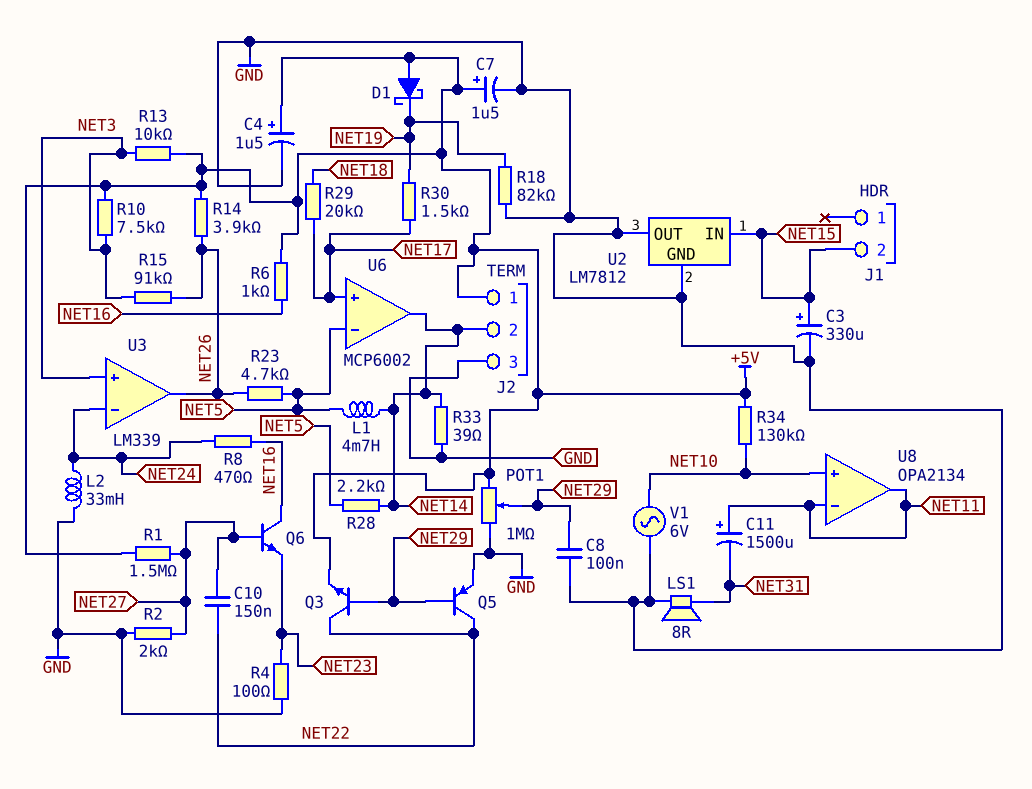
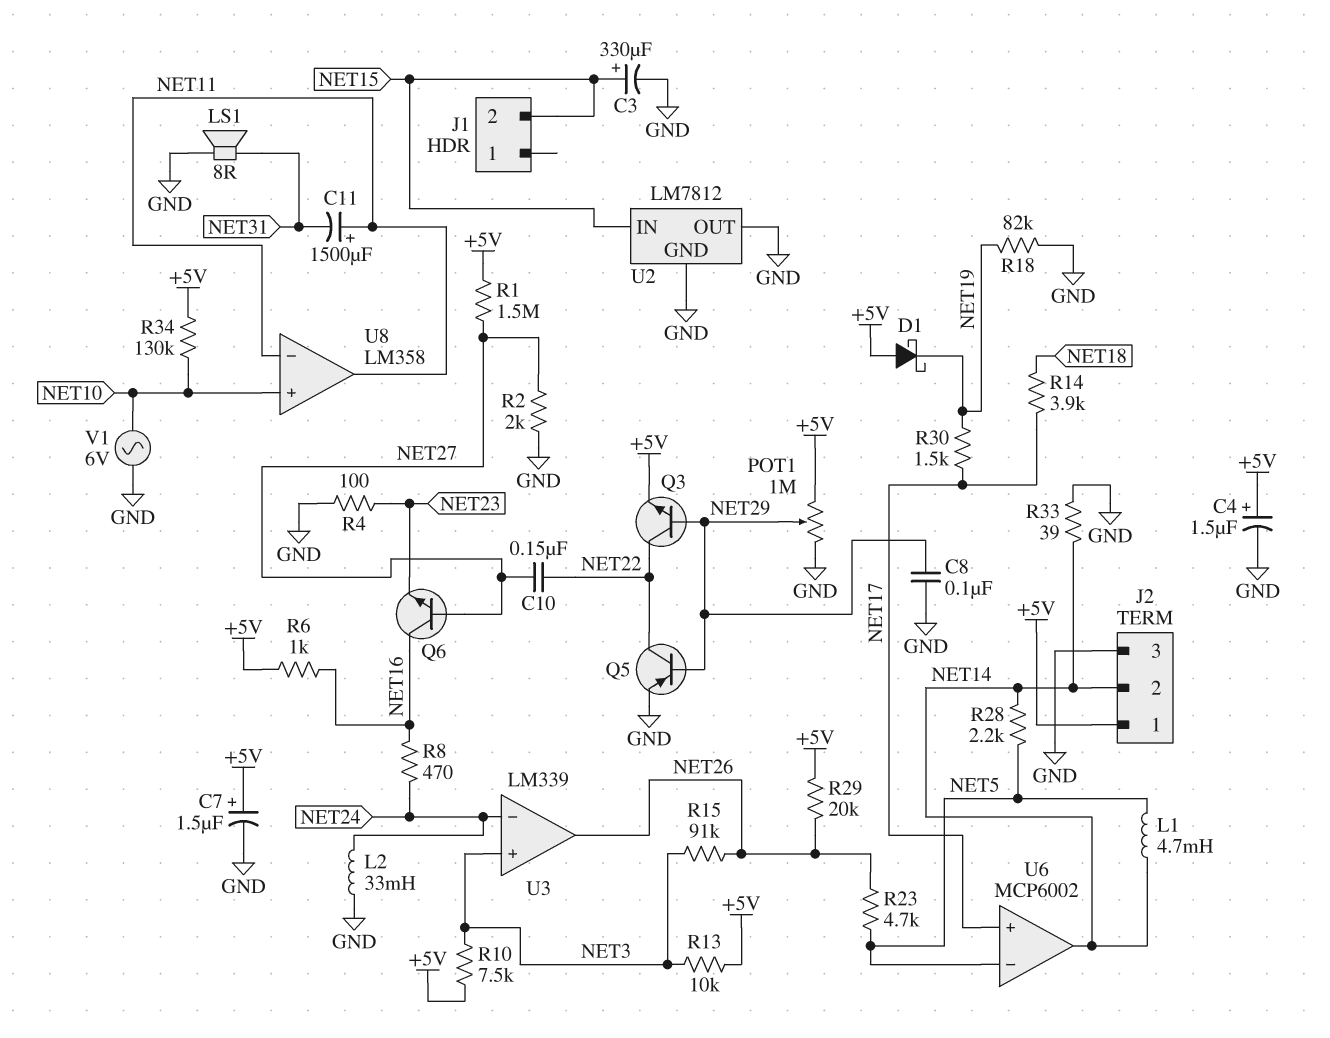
R14: 3.9k (+5V, NET26) -> 3.9k (NET17, NET18)
R29: 20k (NET17, NET18) -> 20k (+5V, NET26)
U8: OPA2134 -> LM358

